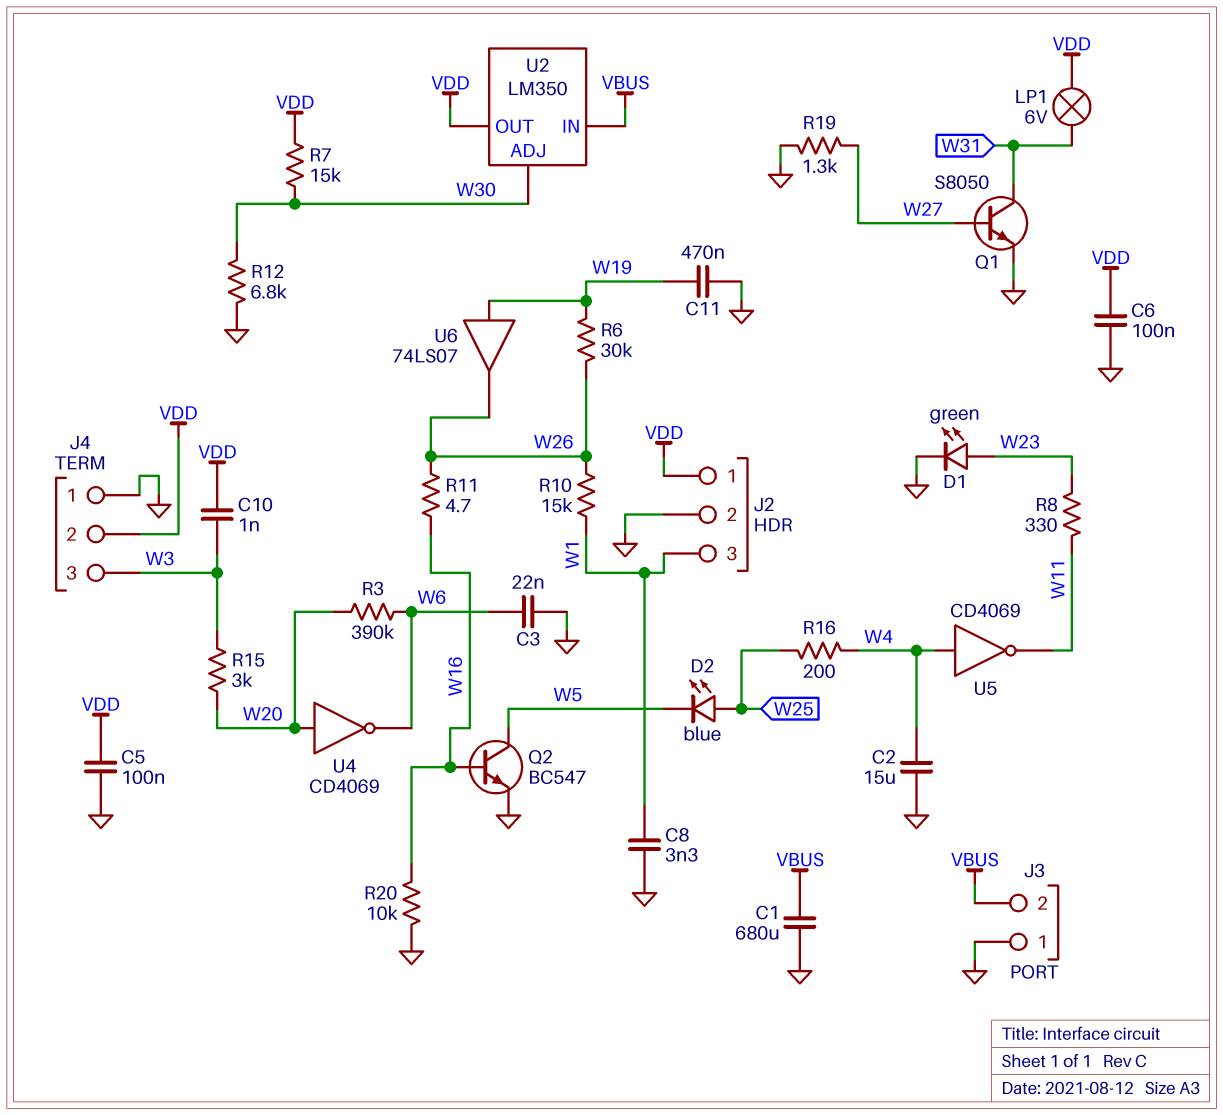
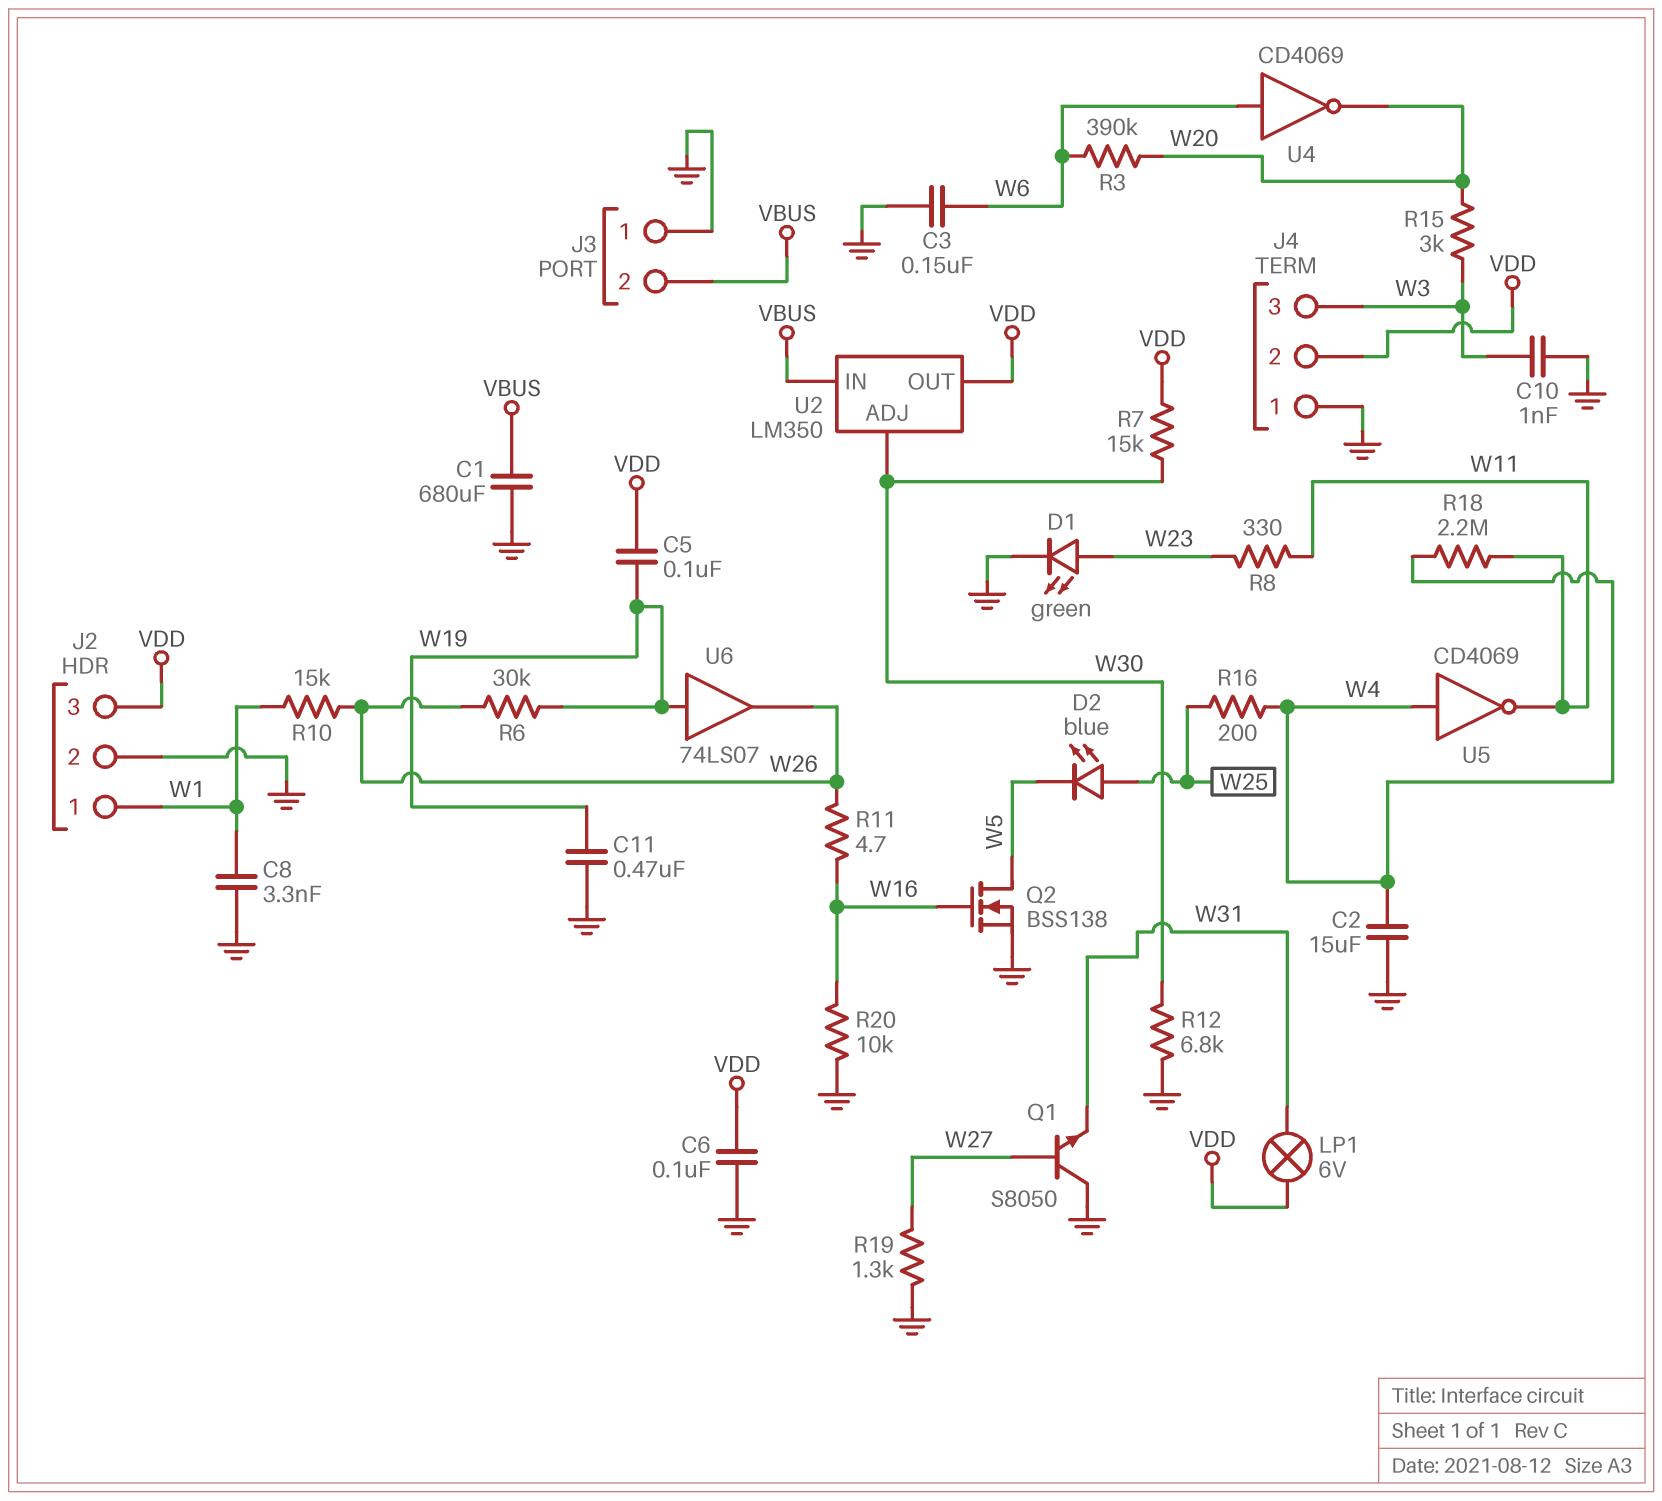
C3: 22nF (GND, W6) -> 150nF (GND, W6)
C5: 100nF (GND, VDD) -> 100nF (VDD, W19)
C10: 1nF (VDD, W3) -> 1nF (GND, W3)
J2 pin 1: VDD -> W1
J2 pin 3: W1 -> VDD
Q1: NPN S8050 (B W27, C W31, E GND) -> NPN S8050 (B W27, C GND, E W31)
Q2: NPN BC547 (B W16, C W5, E GND) -> NMOS BSS138 (G W16, D W5, S GND)
R18: none -> 2.2M (W4, W11)
U4: NOT CD4069 (in W20, out W6) -> NOT CD4069 (in W6, out W20)

